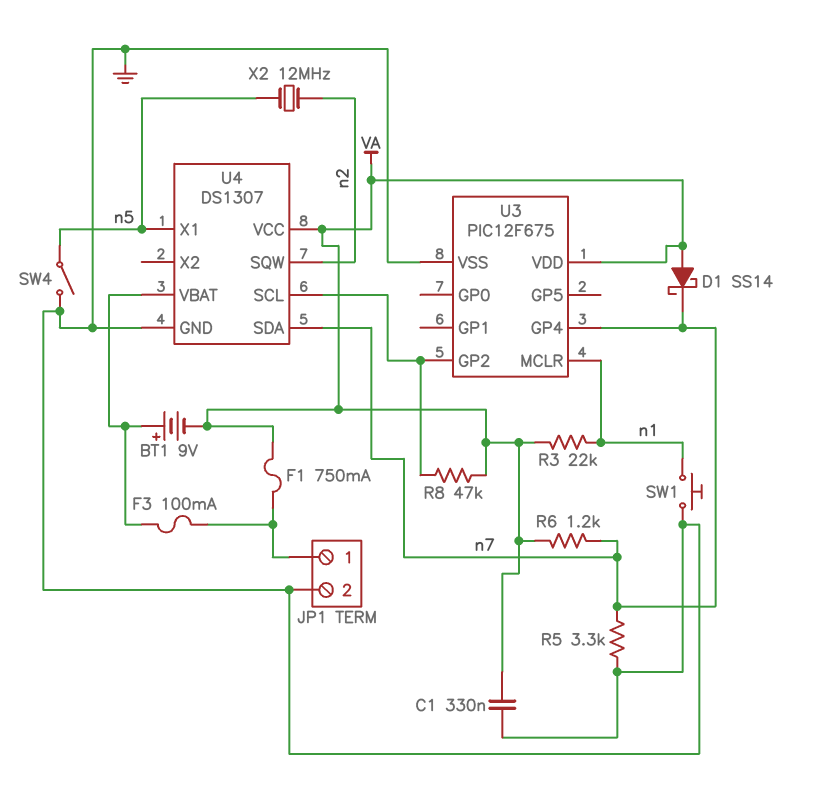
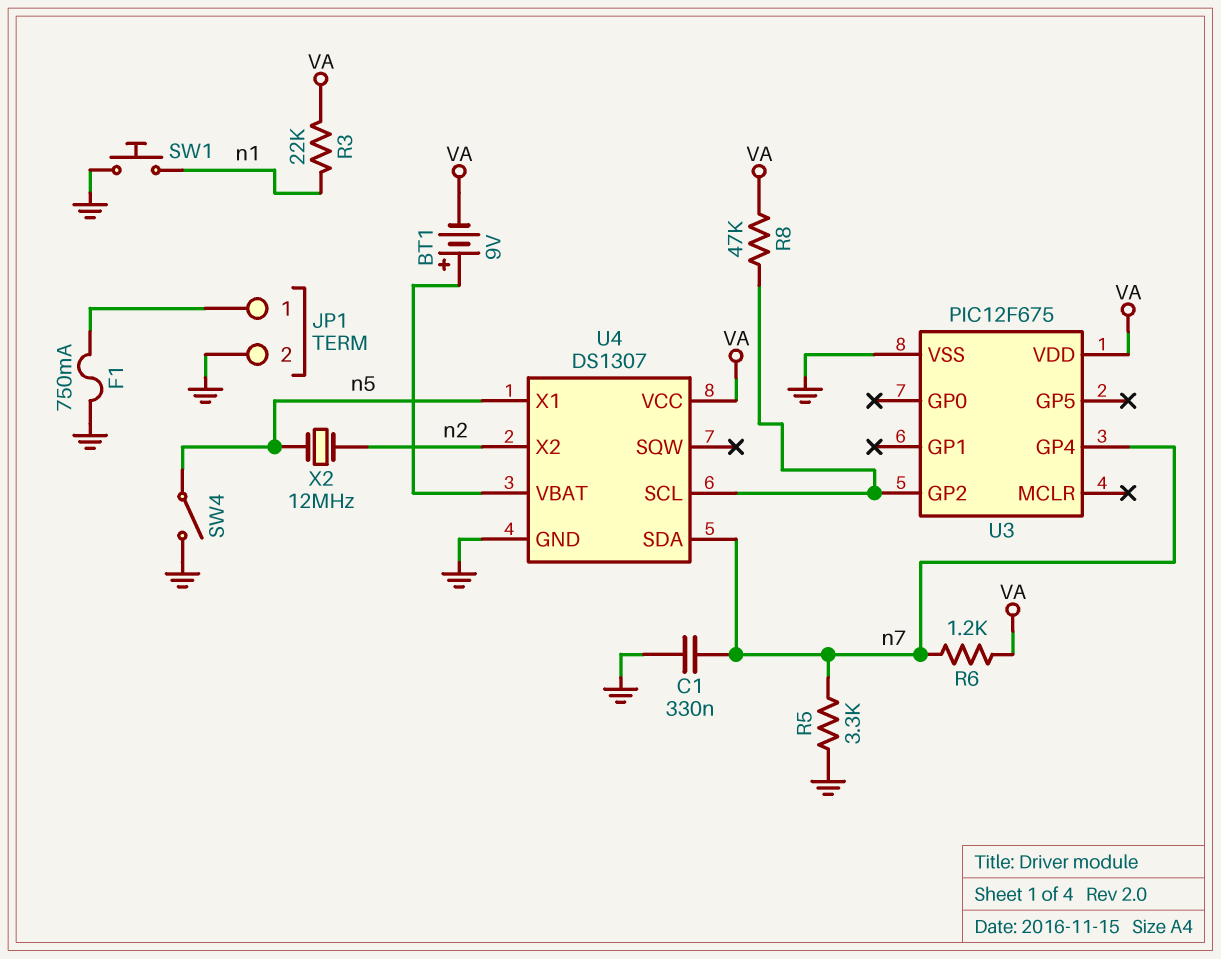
C1: 330nF (GND, VA) -> 330nF (GND, n7)
D1: schottky SS14 (A VA, K n7) -> none
F1: 750mA (JP1/1, VA) -> 750mA (GND, JP1/1)
F3: 100mA (JP1/1, U4/VBAT) -> none
U3 pin MCLR: n1 -> none
U4 pin SQW: n2 -> none
U4 pin X2: none -> n2

